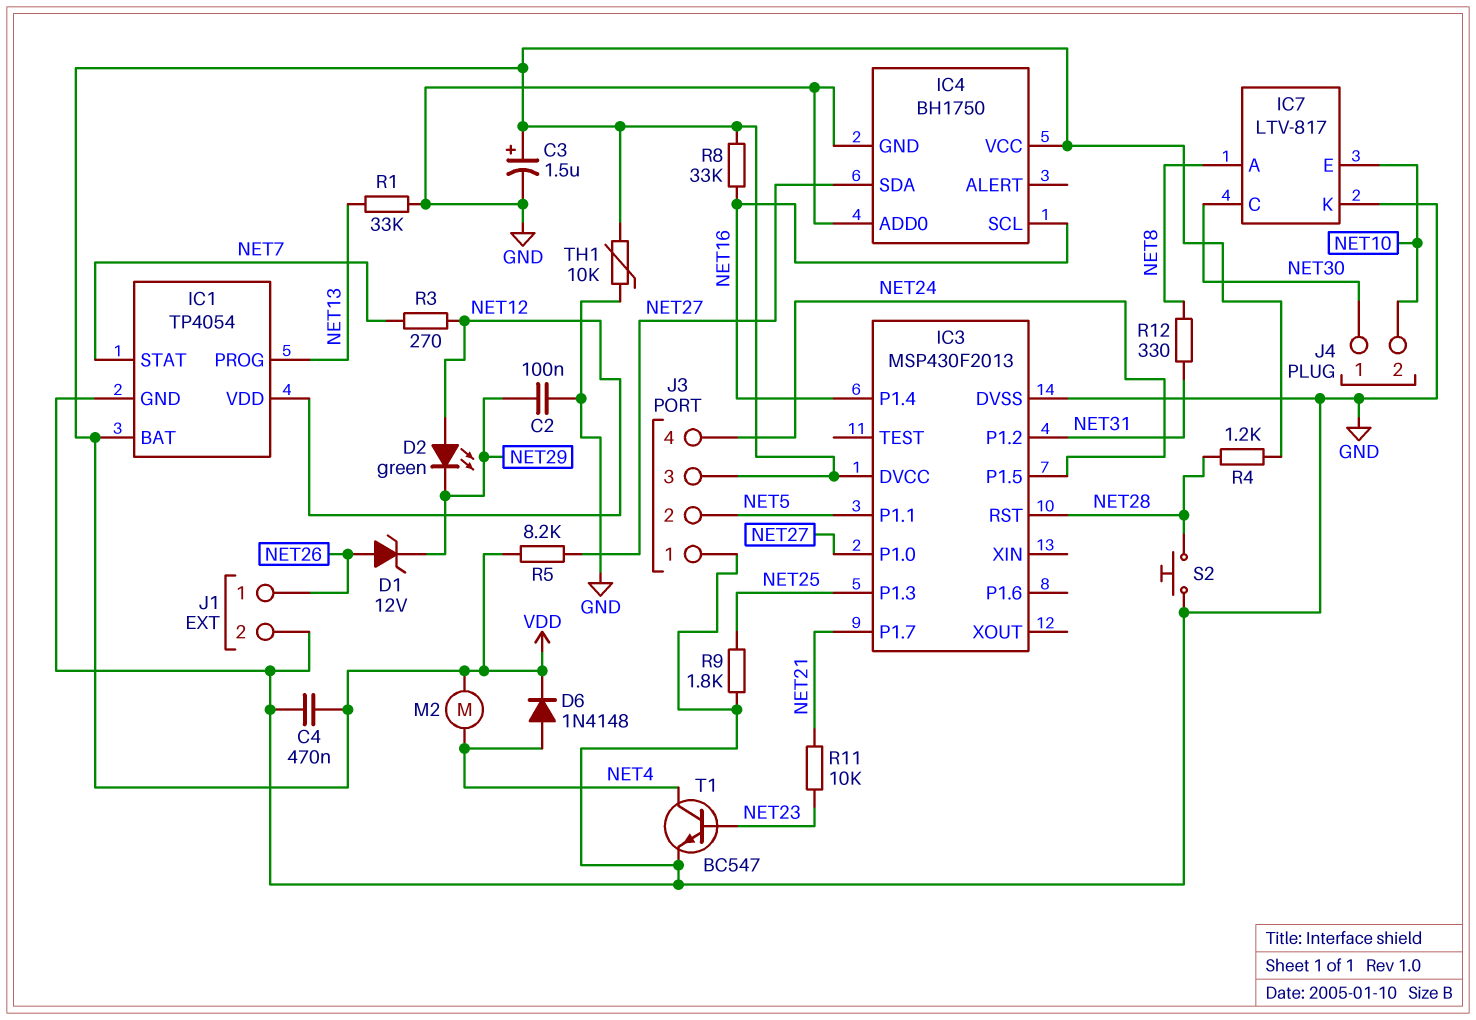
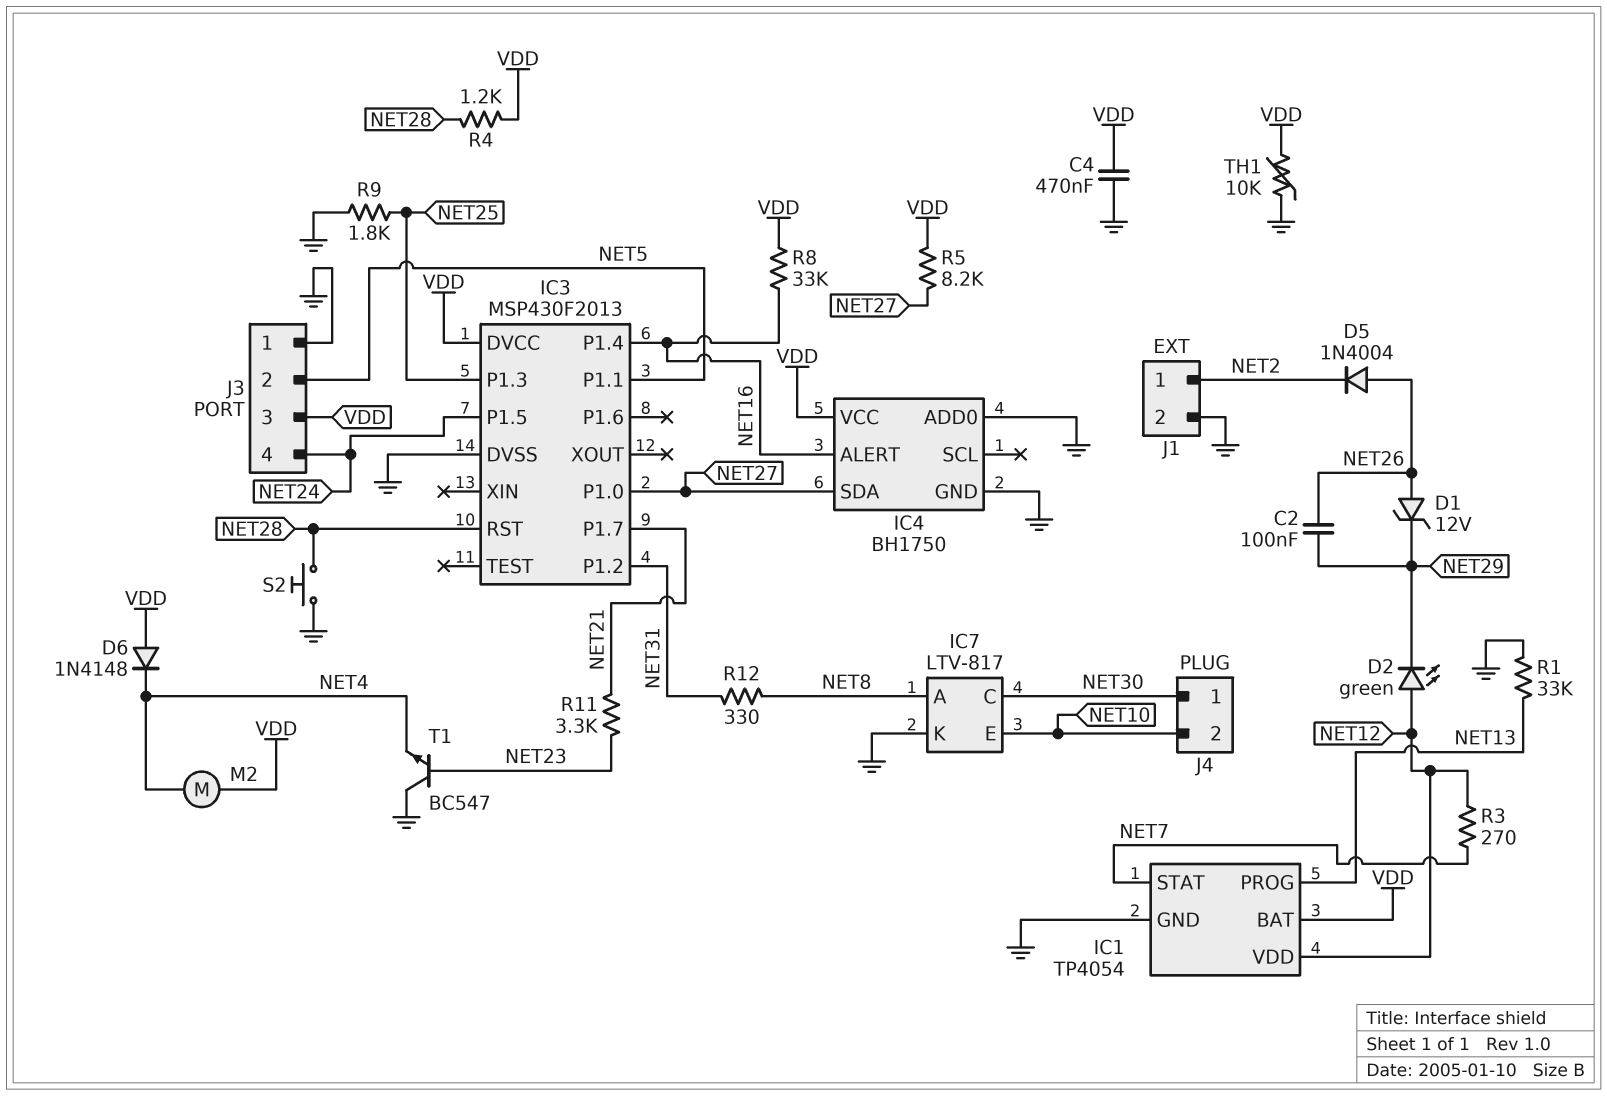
C2: 100nF (GND, NET29) -> 100nF (NET26, NET29)
C3: 1.5uF (plus VDD, minus GND) -> none
D5: none -> diode 1N4004 (A NET26, K NET2)
D6: diode 1N4148 (A NET4, K VDD) -> diode 1N4148 (A VDD, K NET4)
IC4 pin ALERT: none -> NET16
IC4 pin SCL: NET16 -> none
J1 pin 1: NET26 -> NET2
R11: 10k (NET21, NET23) -> 3.3k (NET21, NET23)
T1: NPN BC547 (B NET23, C NET4, E GND) -> NPN BC547 (B NET23, C GND, E NET4)

